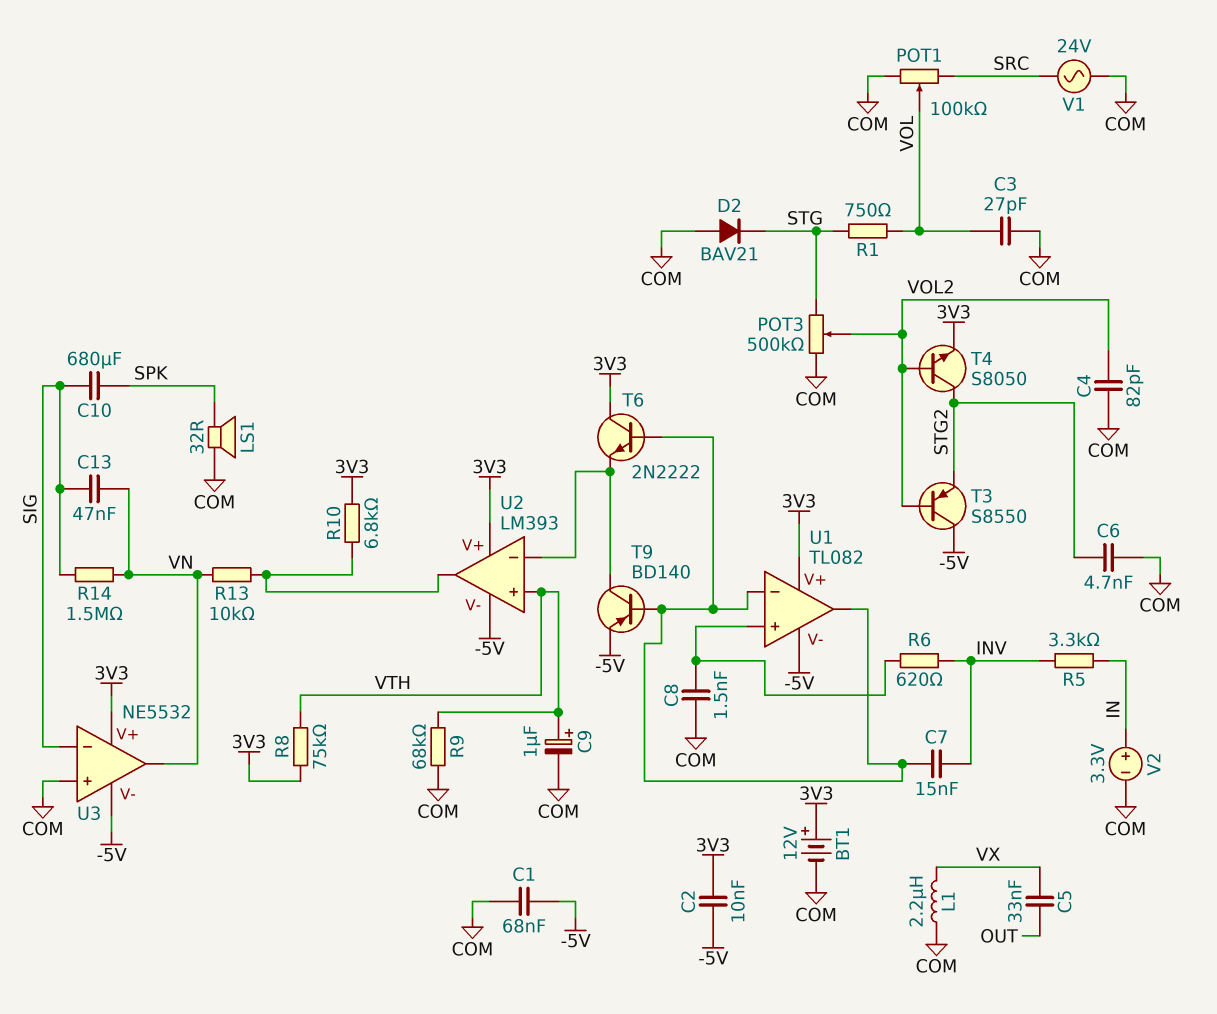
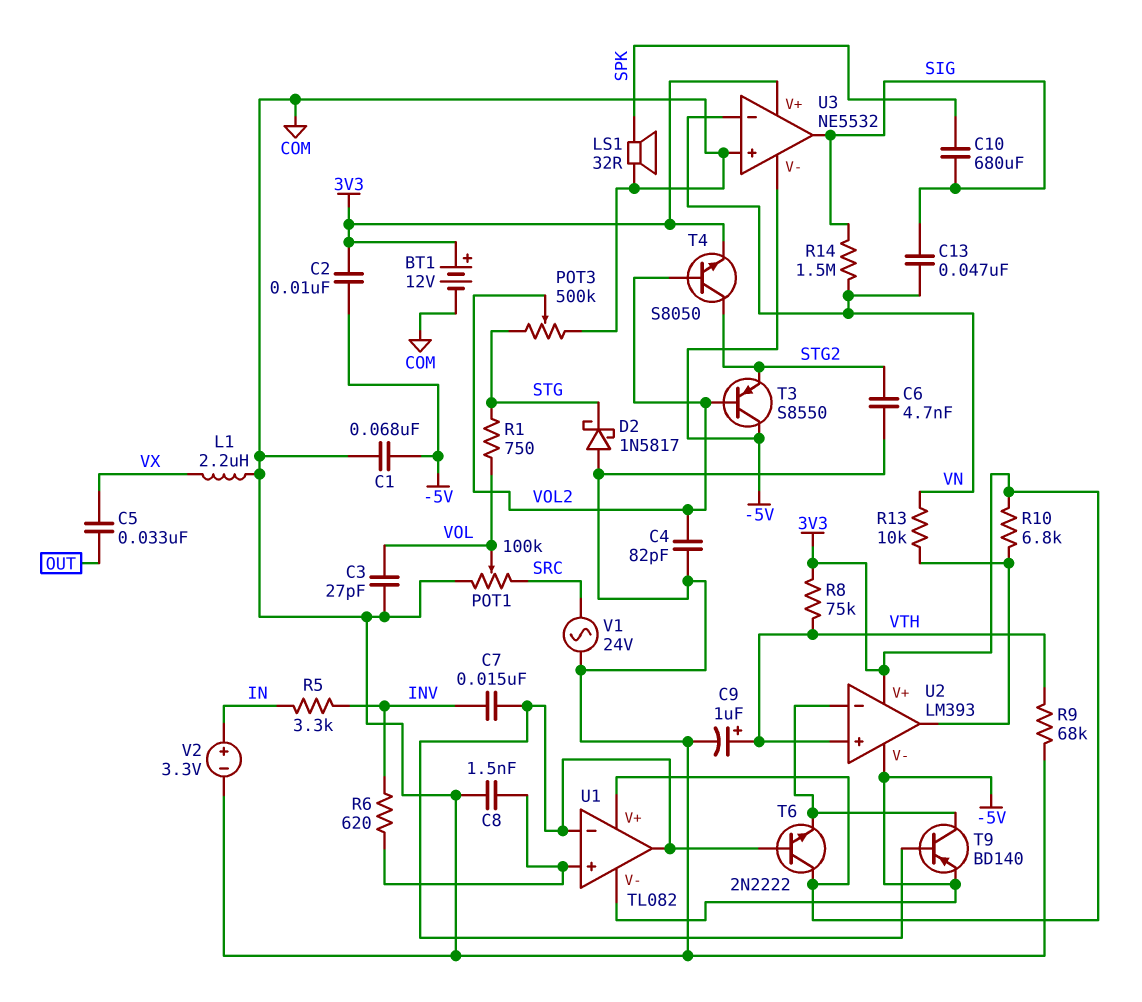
D2: diode BAV21 (A COM, K STG) -> schottky 1N5817 (A COM, K STG)
U3 pin in-: SIG -> VN
U3 pin out: VN -> SIG

